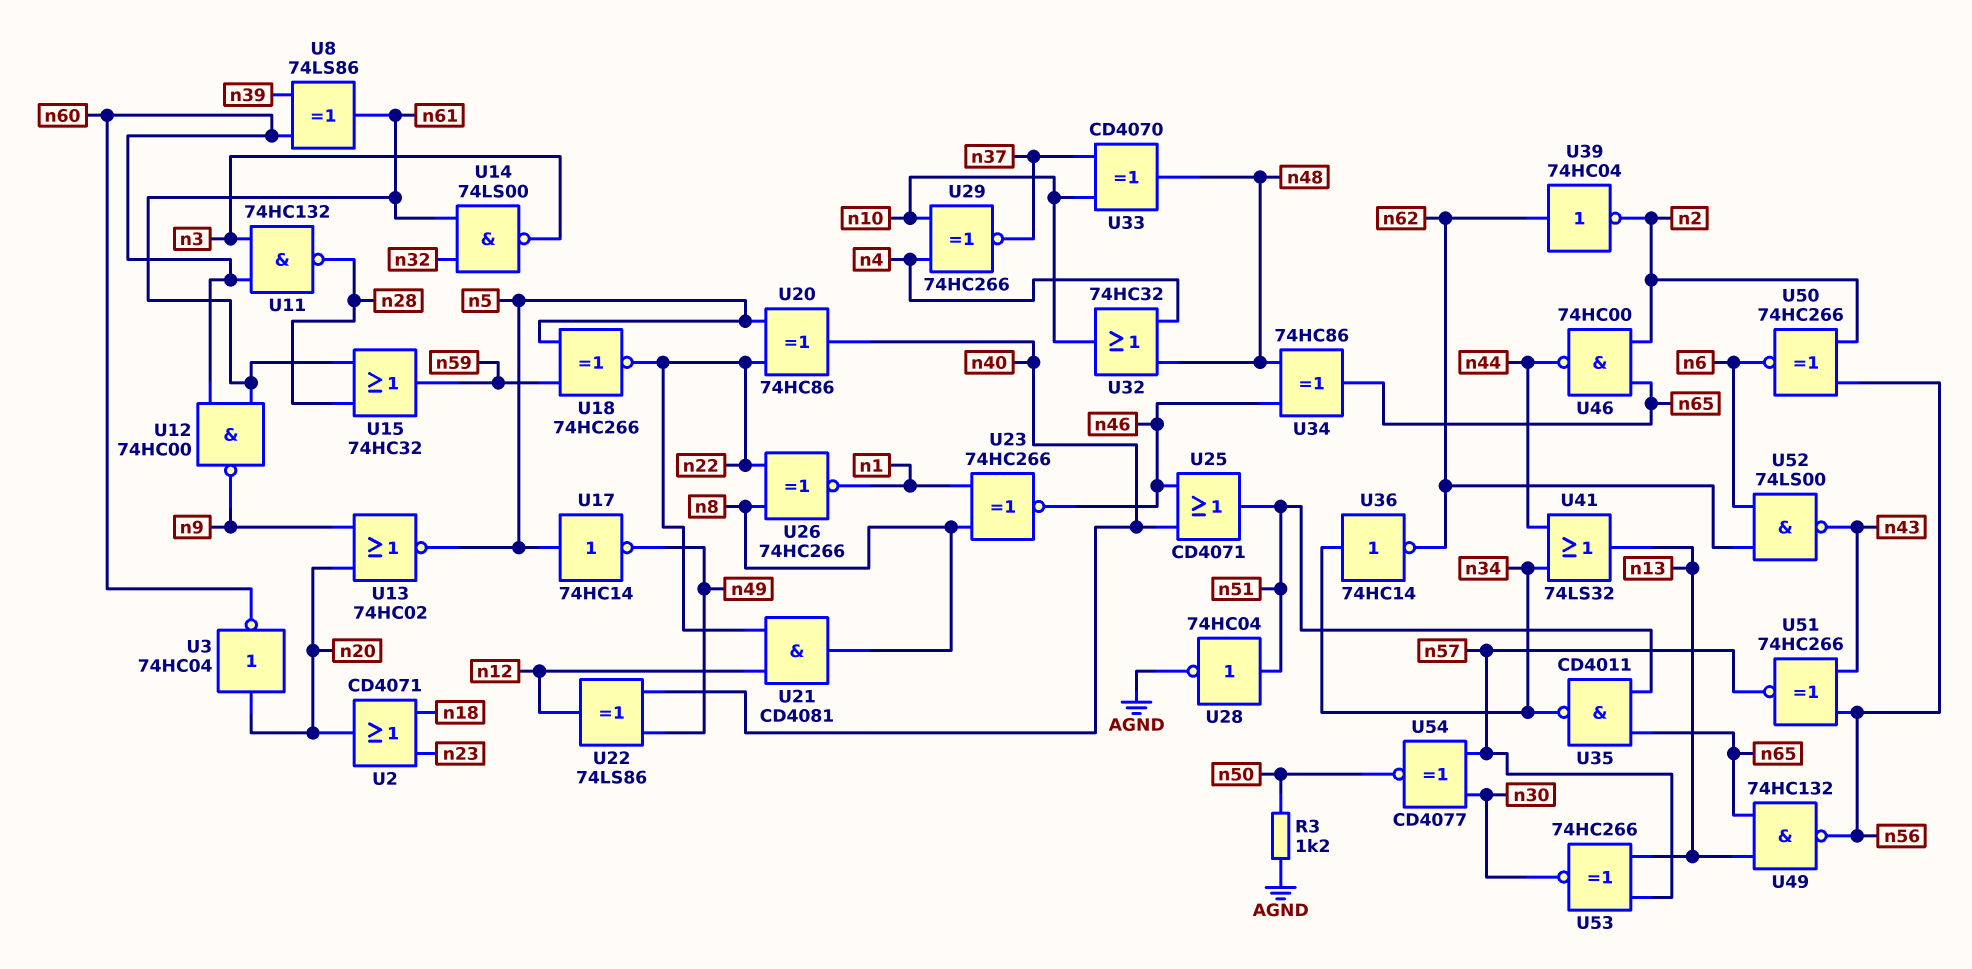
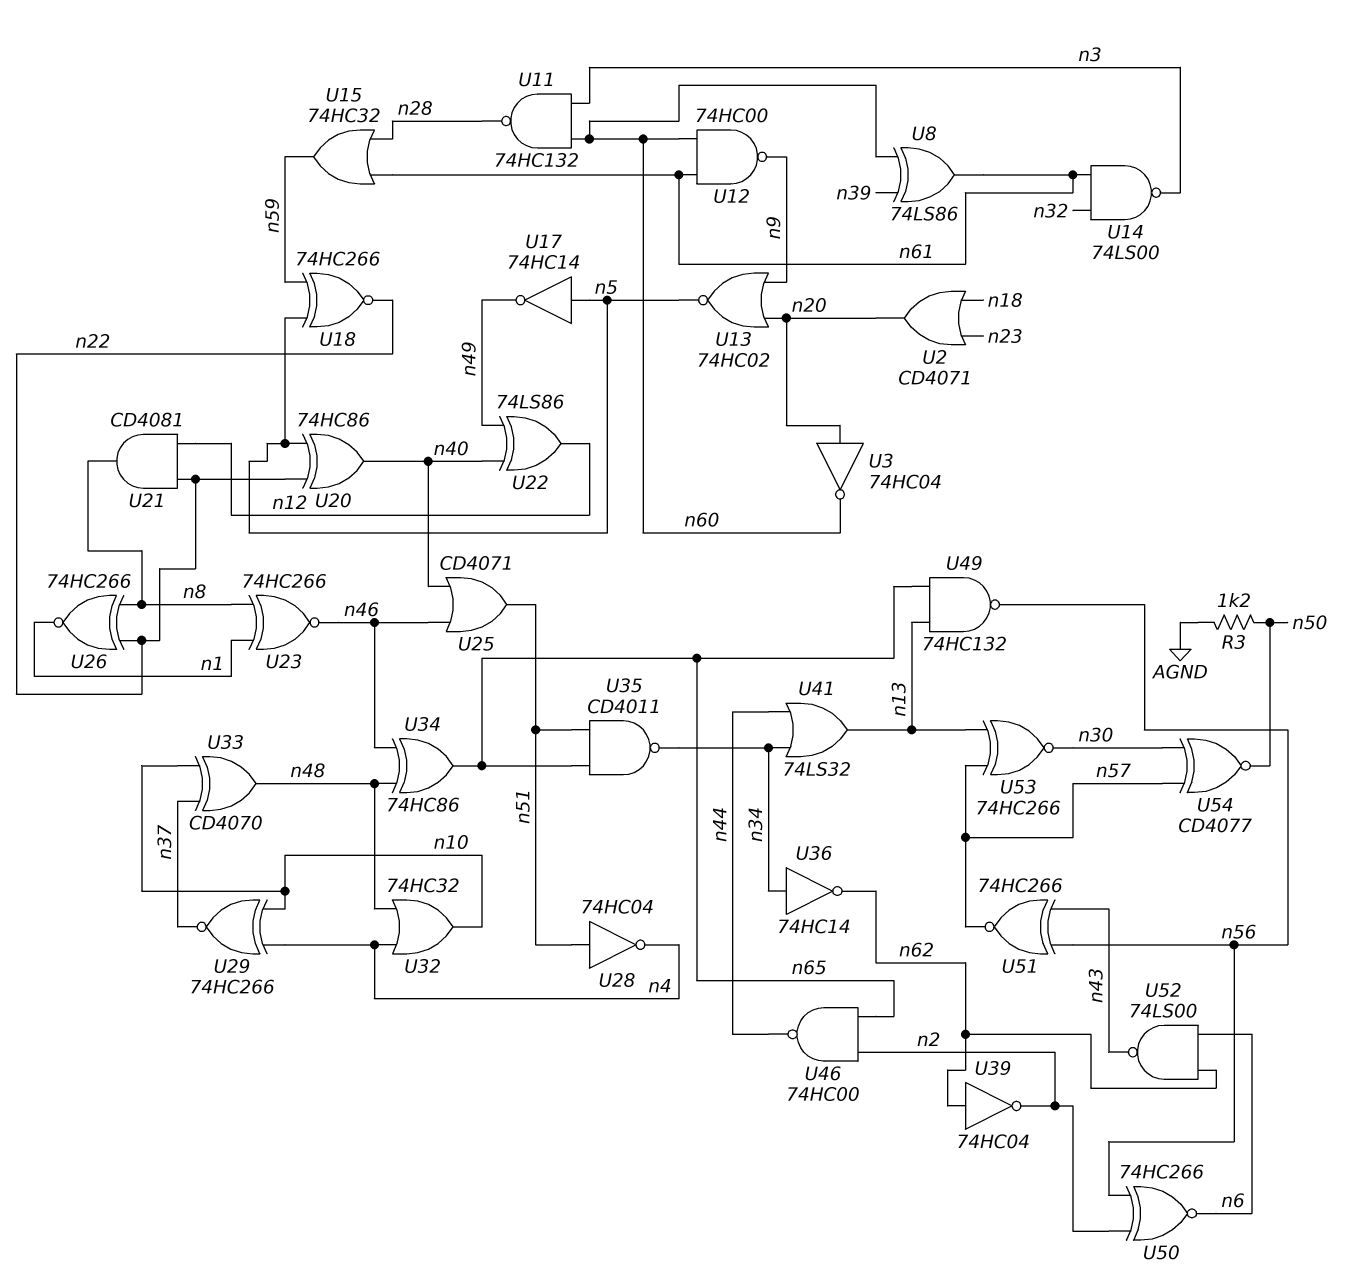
U28: NOT 74HC04 (in n51, out AGND) -> NOT 74HC04 (in n51, out n4)

